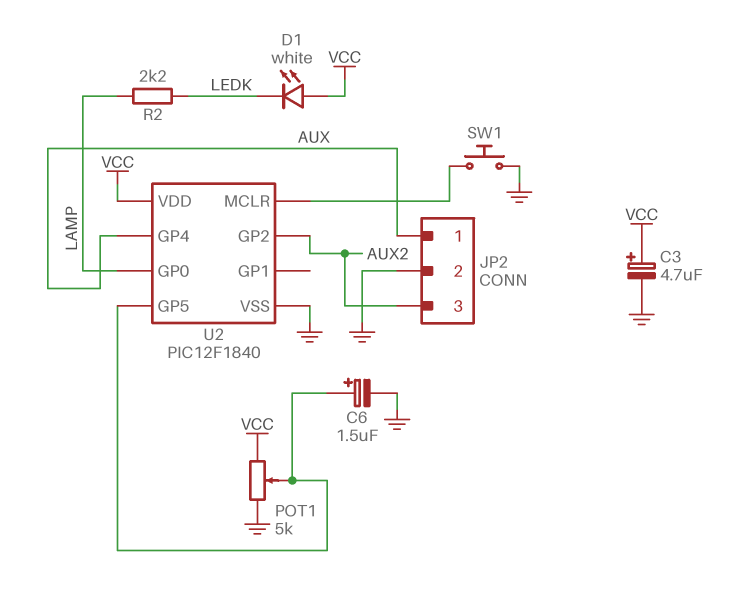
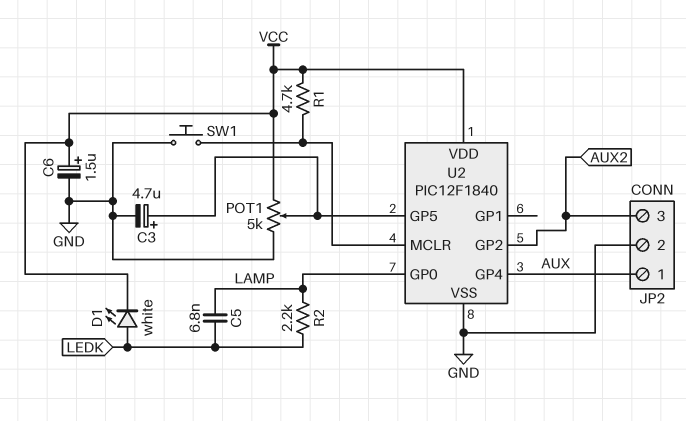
C3: 4.7uF (plus VCC, minus GND) -> 4.7uF (plus U2/GP5, minus GND)
C5: none -> 6.8nF (LAMP, LEDK)
C6: 1.5uF (plus U2/GP5, minus GND) -> 1.5uF (plus VCC, minus GND)
D1: LED white (A VCC, K LEDK) -> LED white (A LEDK, K VCC)
R1: none -> 4.7k (U2/MCLR, VCC)

